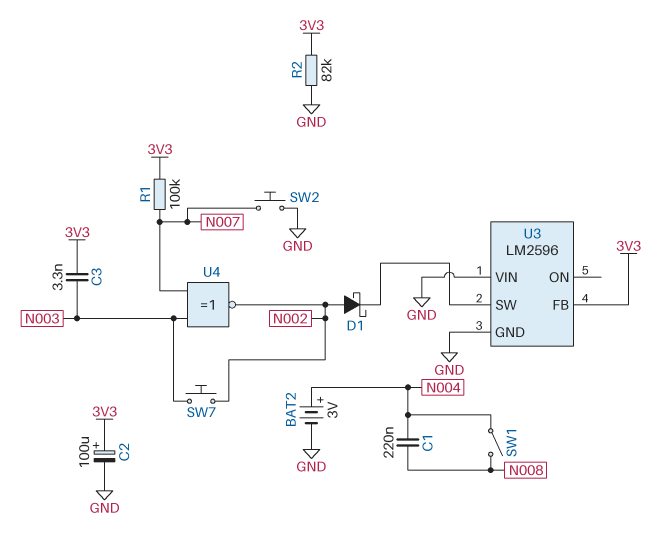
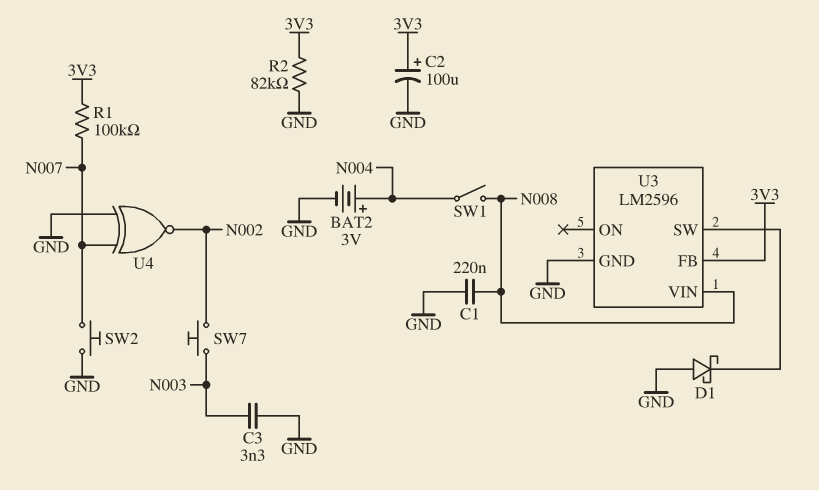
C1: 220nF (N004, N008) -> 220nF (GND, N008)
C3: 3.3nF (3V3, N003) -> 3.3nF (GND, N003)
D1: schottky (A N002, K U3/SW) -> schottky (A GND, K U3/SW)
U3 pin VIN: GND -> N008
U4: XNOR (in N003, in N007, out N002) -> XNOR (in GND, in N007, out N002)

